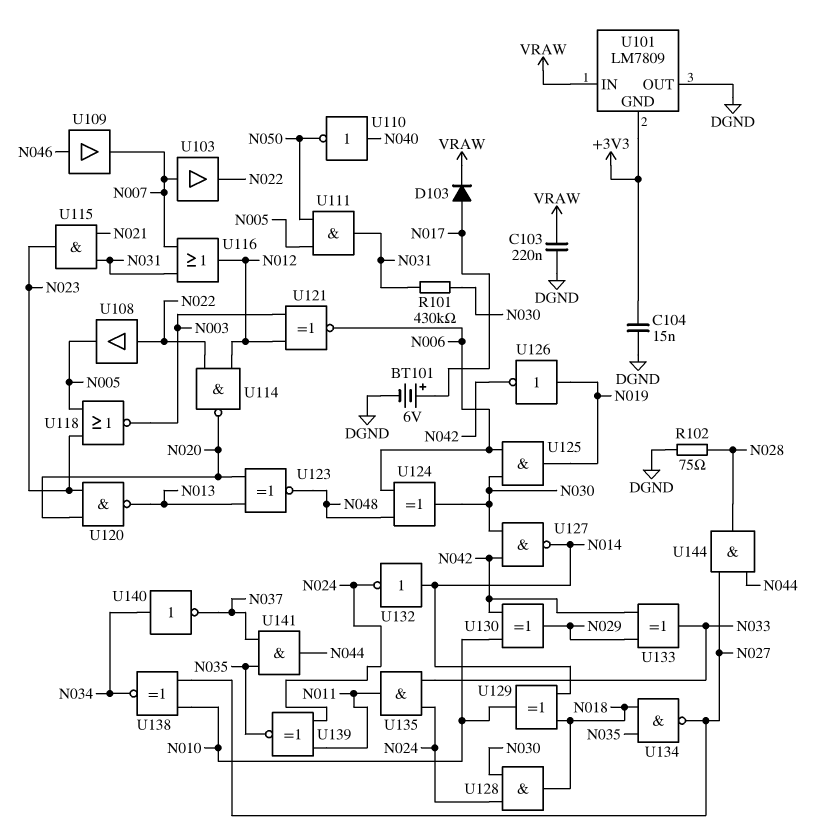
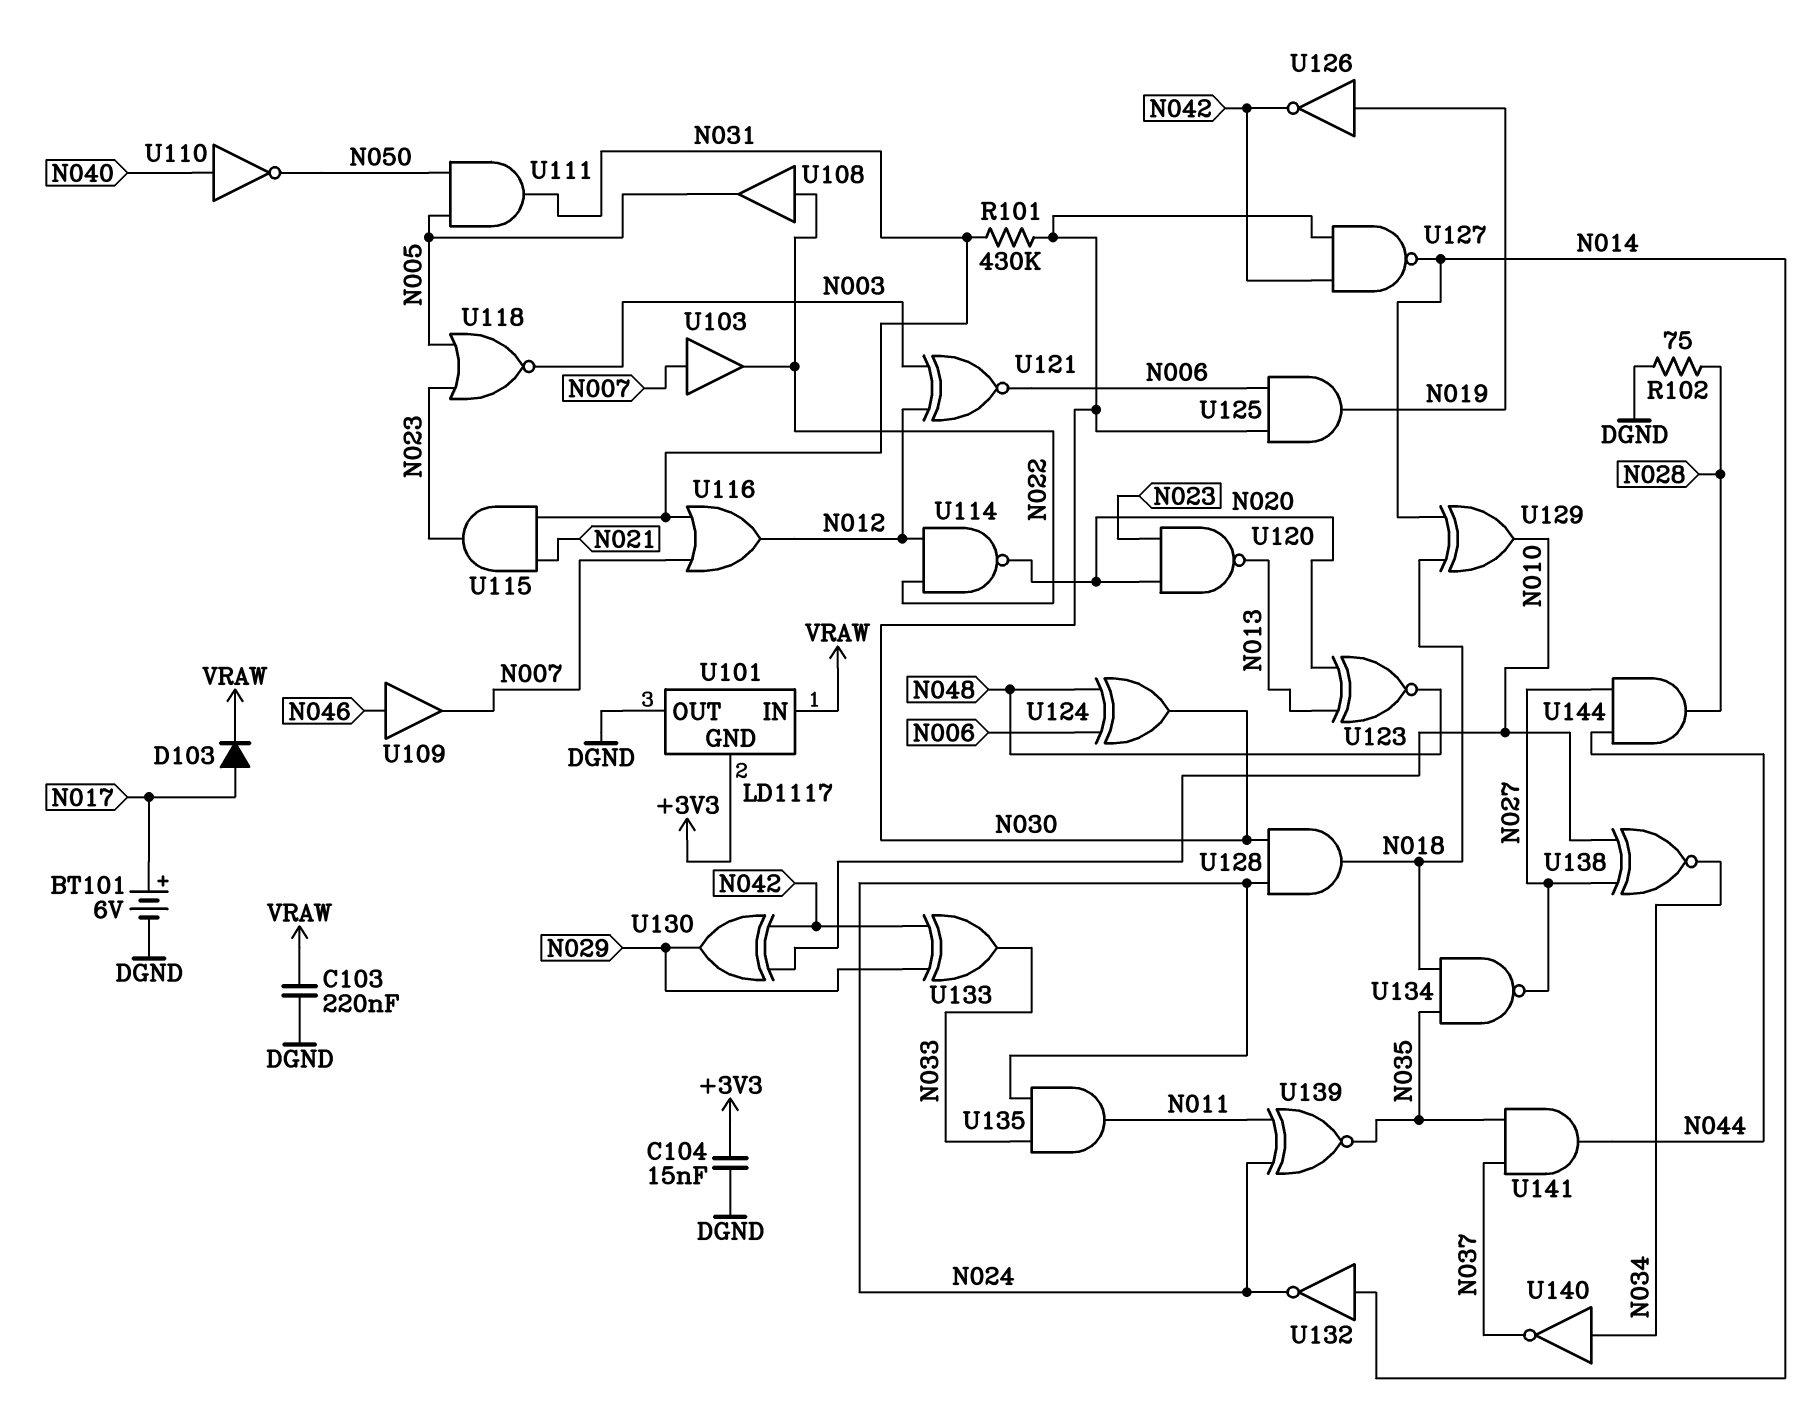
U101: LM7809 -> LD1117

